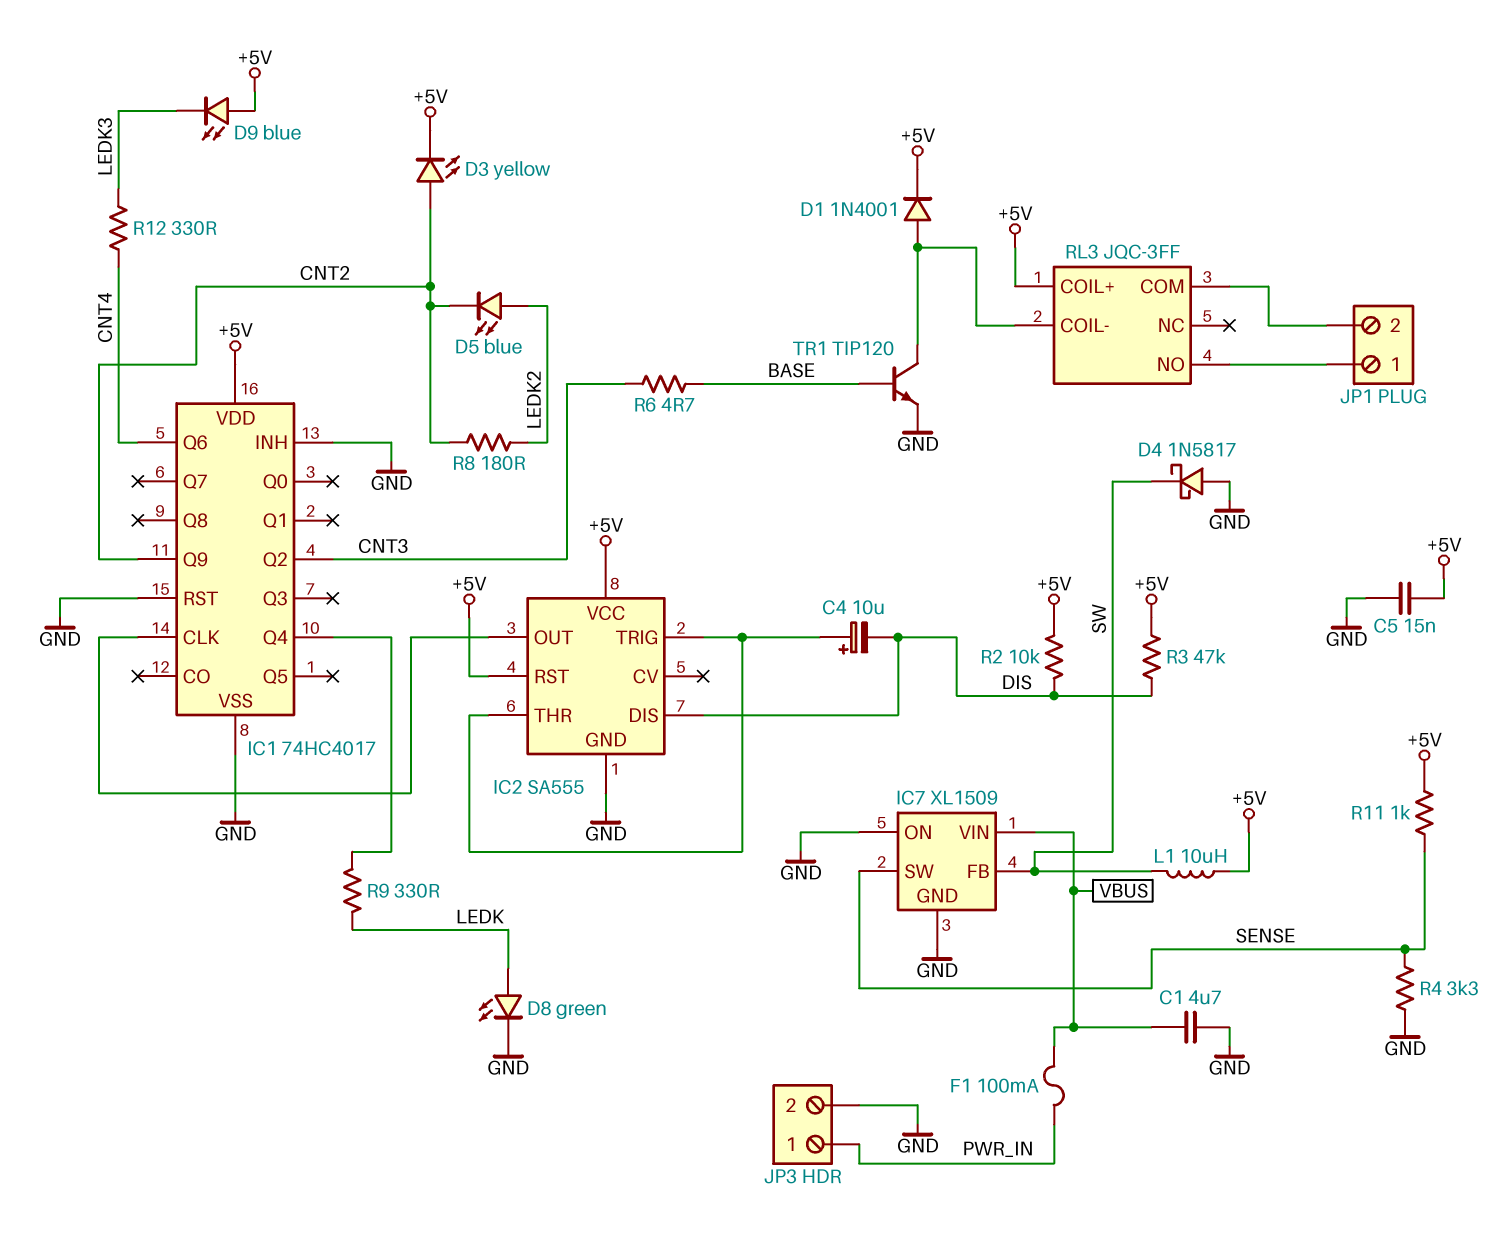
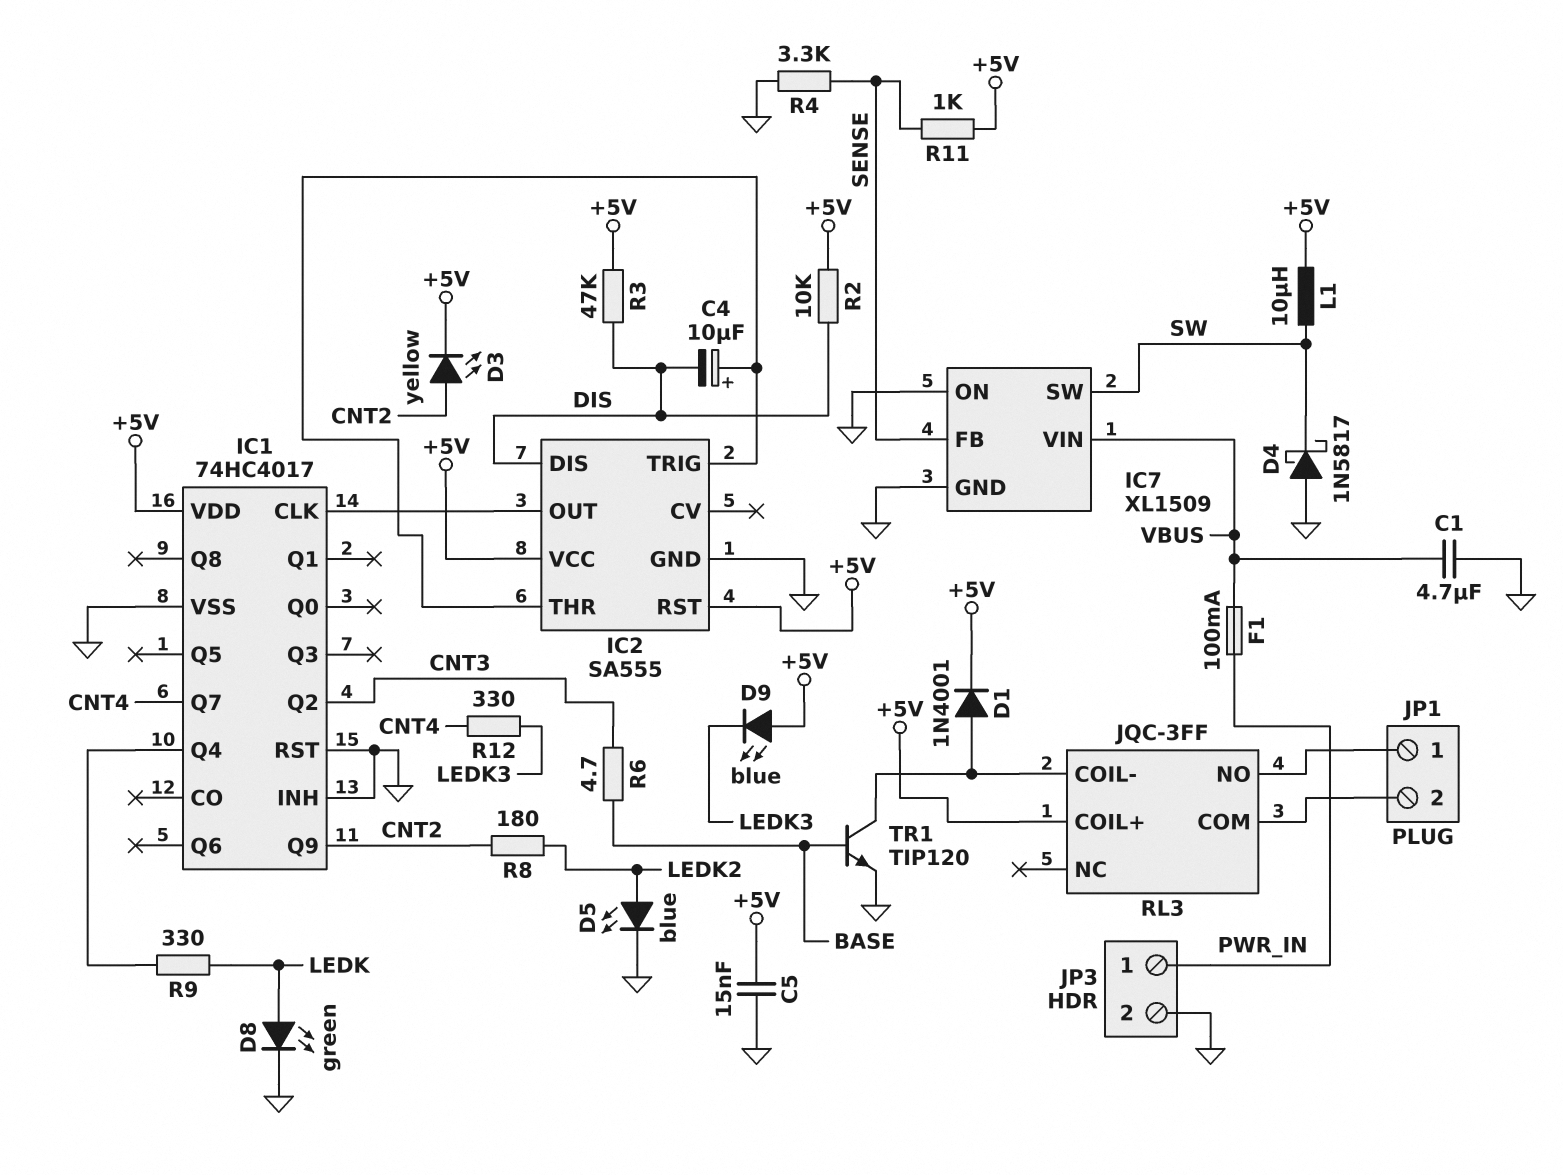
D5: LED blue (A LEDK2, K CNT2) -> LED blue (A LEDK2, K GND)
IC1 pin Q6: CNT4 -> none
IC1 pin Q7: none -> CNT4
IC7 pin FB: SW -> SENSE
IC7 pin SW: SENSE -> SW

